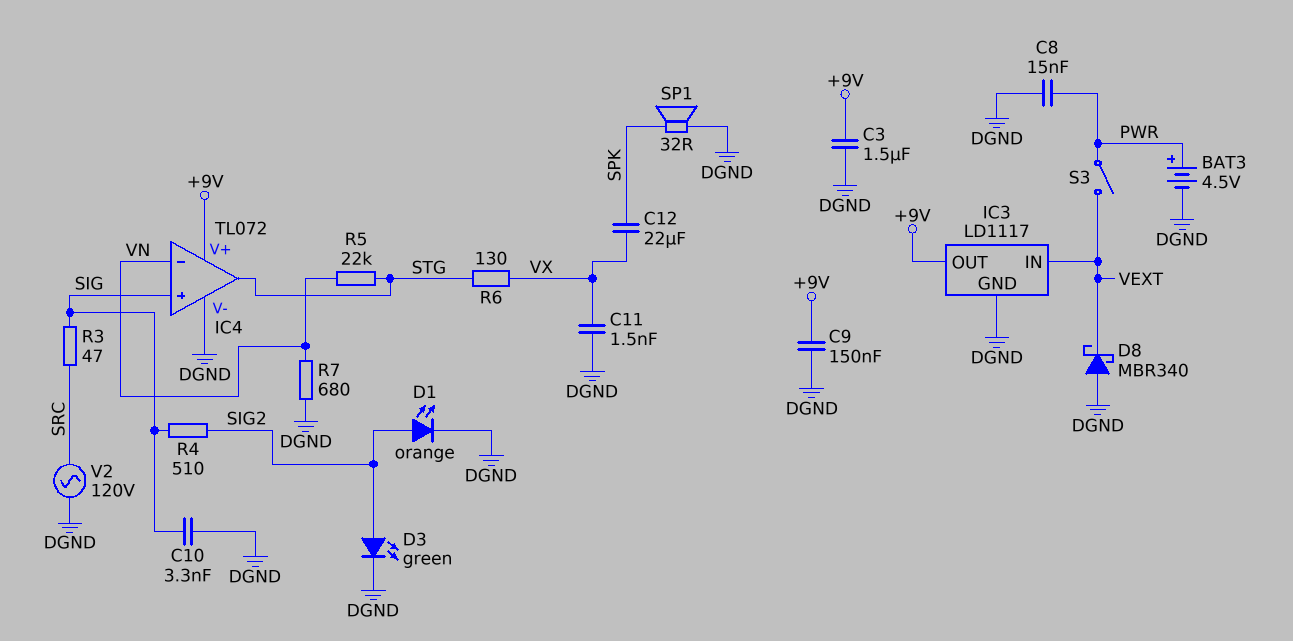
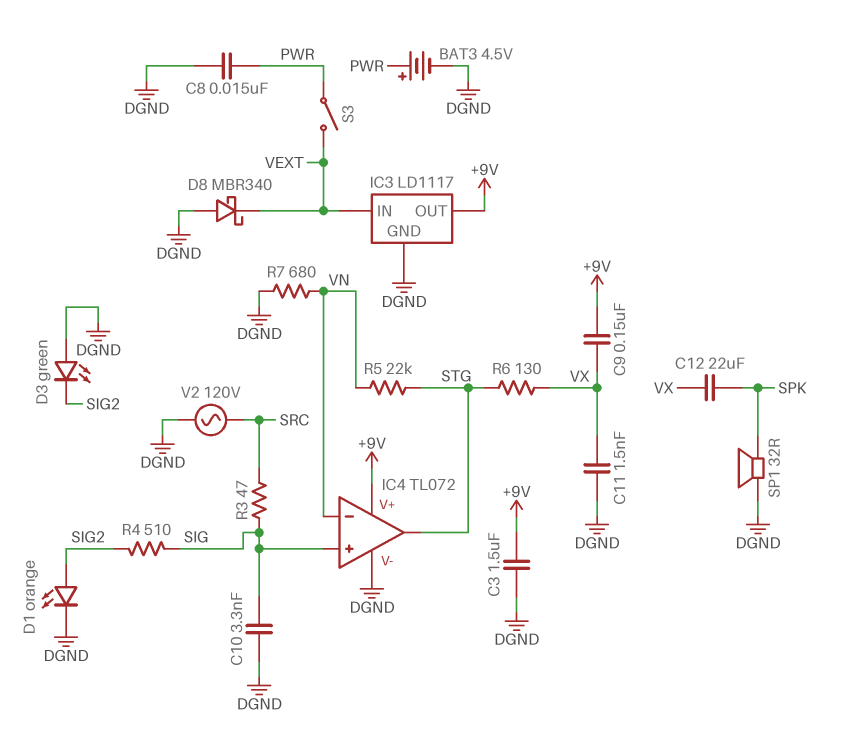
C9: 150nF (+9V, DGND) -> 150nF (+9V, VX)
D3: LED green (A SIG2, K DGND) -> LED green (A DGND, K SIG2)

